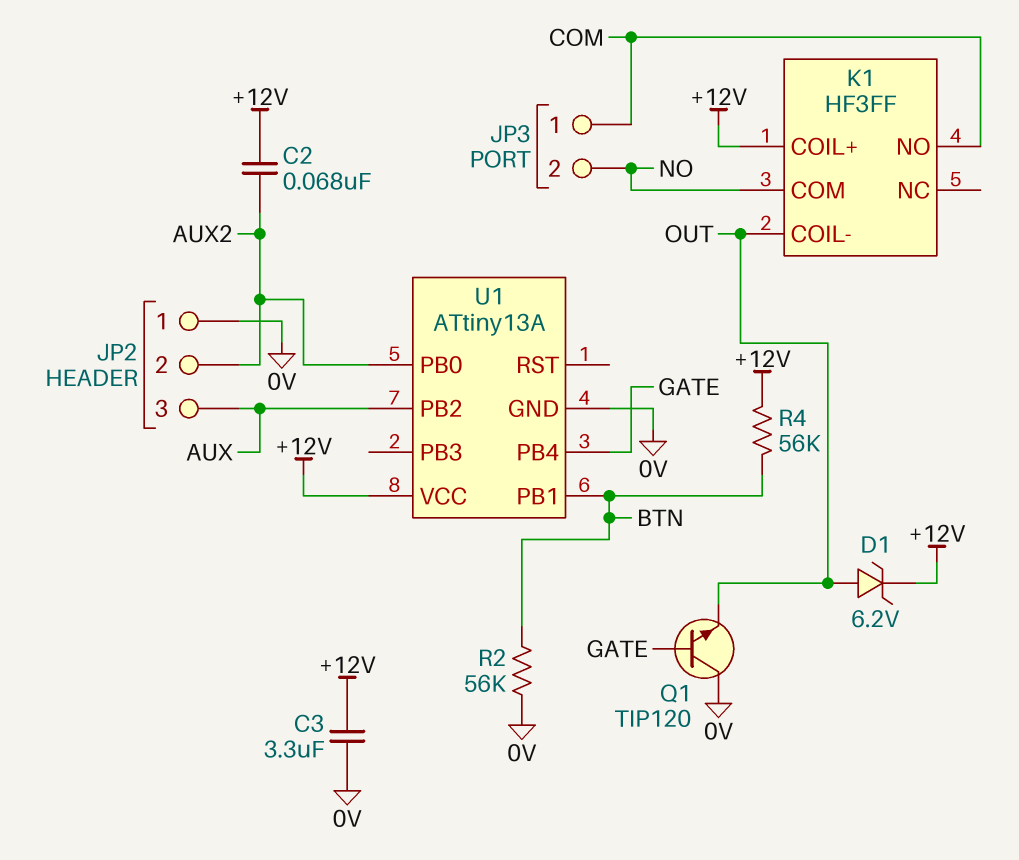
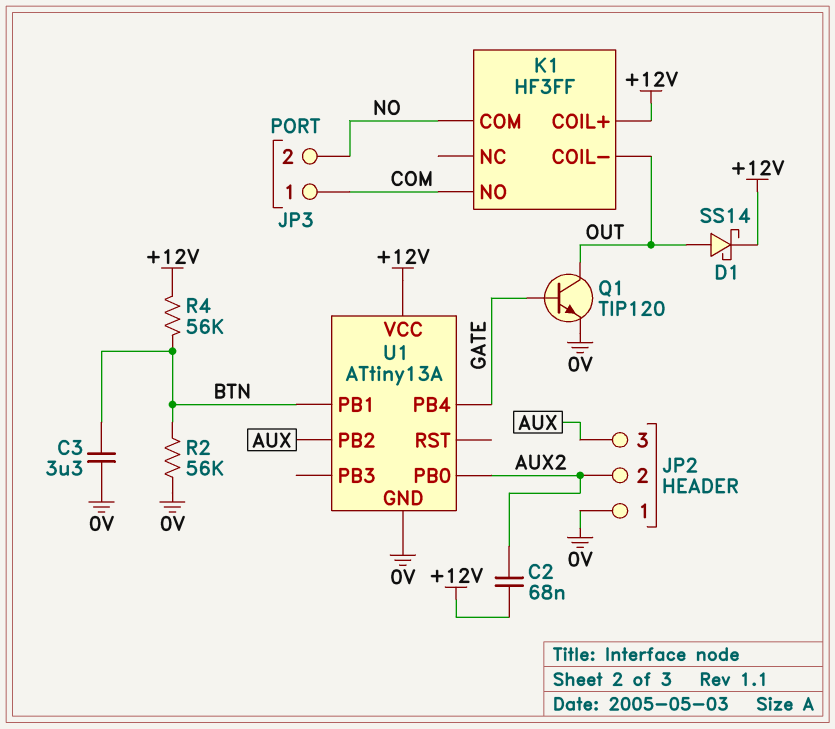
C3: 3.3uF (+12V, 0V) -> 3.3uF (0V, BTN)
D1: zener 6.2V (A OUT, K +12V) -> schottky SS14 (A OUT, K +12V)
Q1: NPN TIP120 (B GATE, C 0V, E OUT) -> NPN TIP120 (B GATE, C OUT, E 0V)

